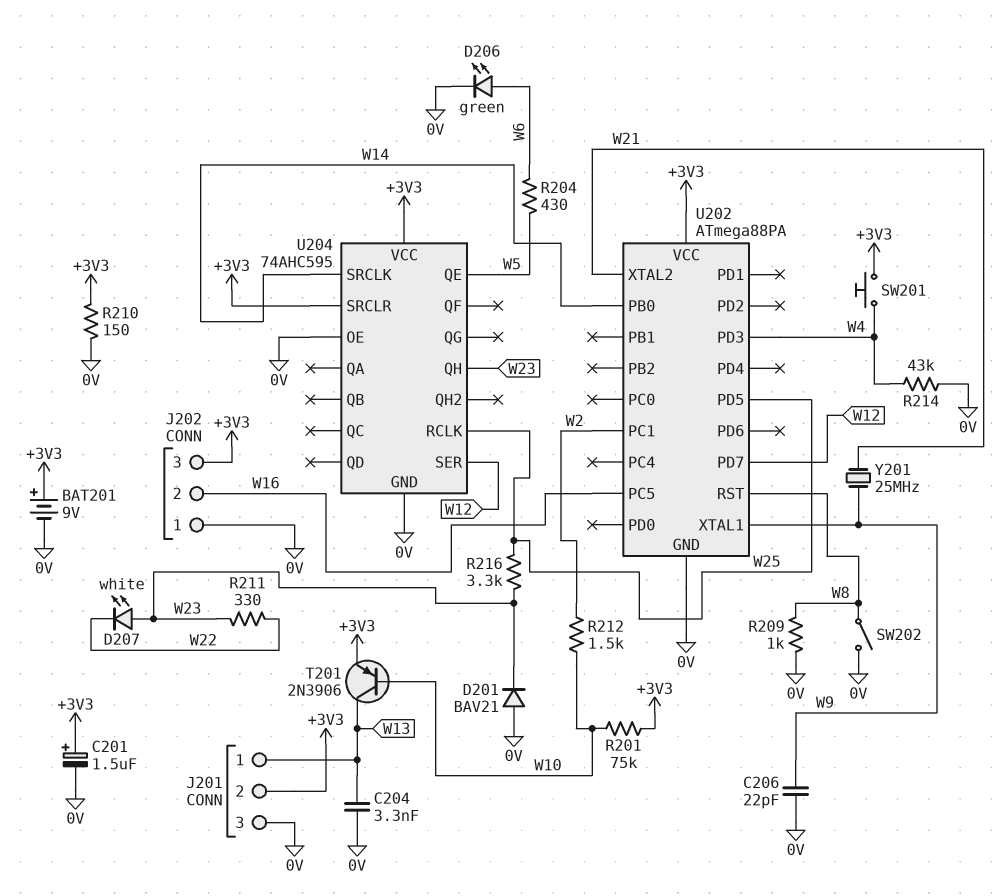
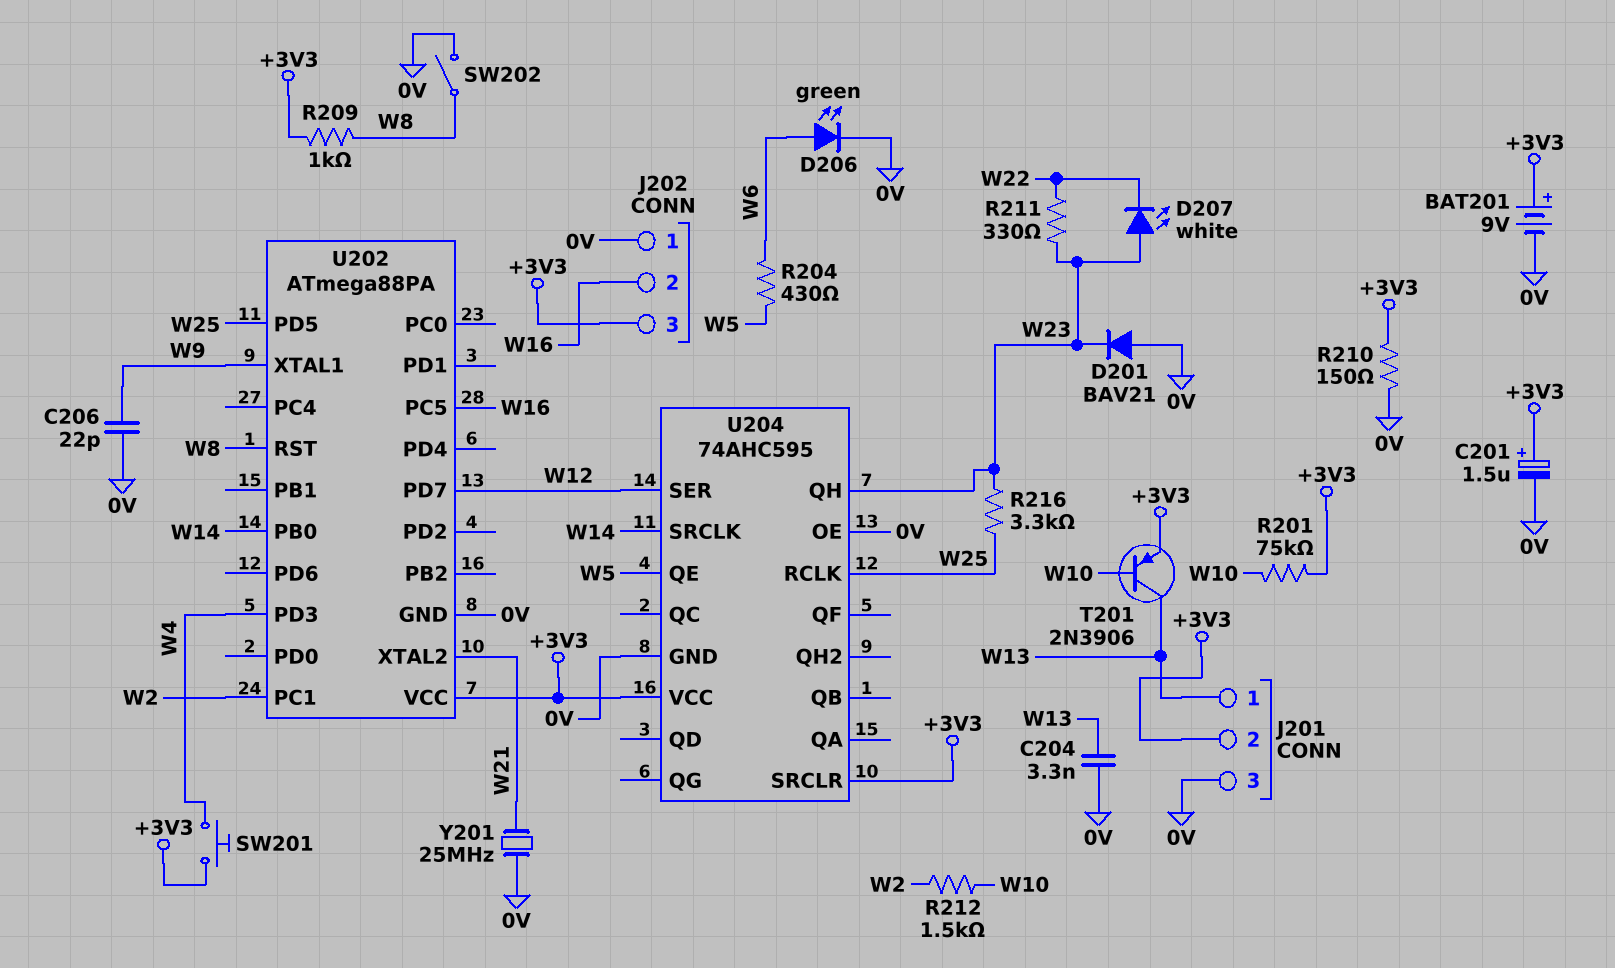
R209: 1k (0V, W8) -> 1k (+3V3, W8)
R214: 43k (0V, W4) -> none
Y201: 25MHz (W9, W21) -> 25MHz (0V, W21)

